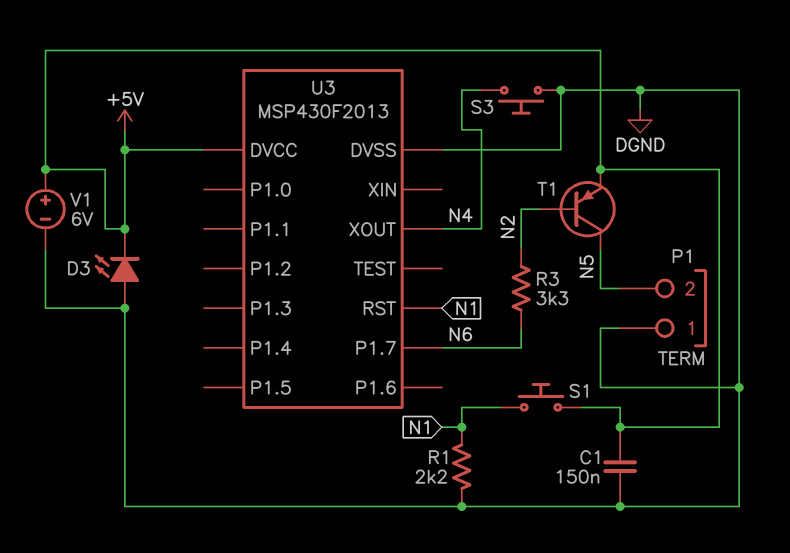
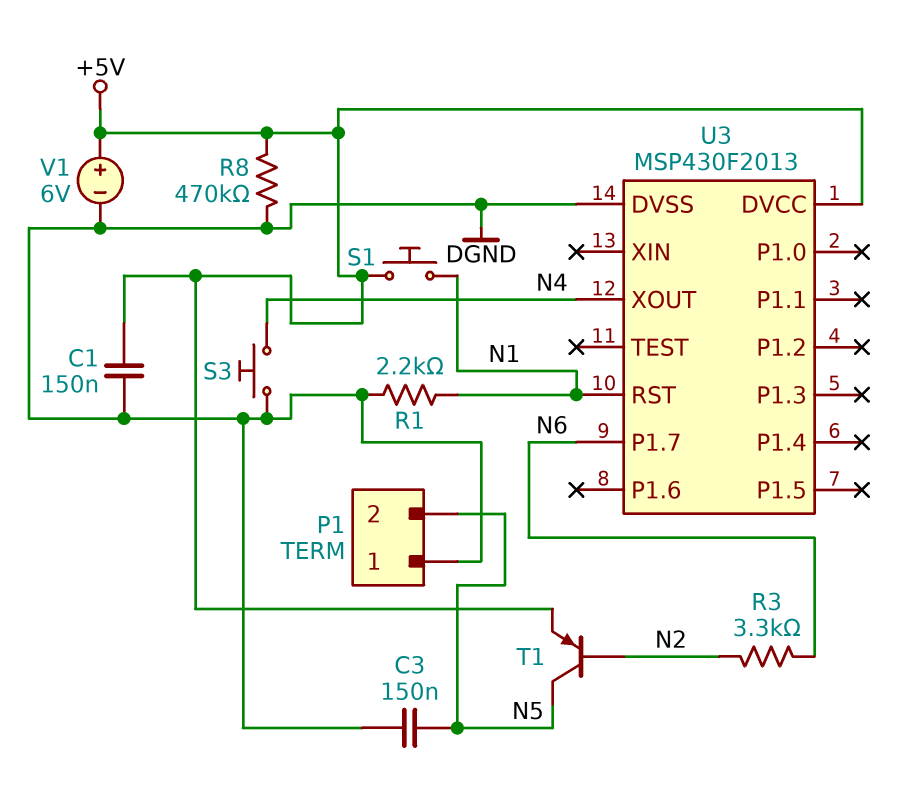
C3: none -> 150nF (DGND, N5)
D3: LED (A DGND, K +5V) -> none
R8: none -> 470k (+5V, DGND)

